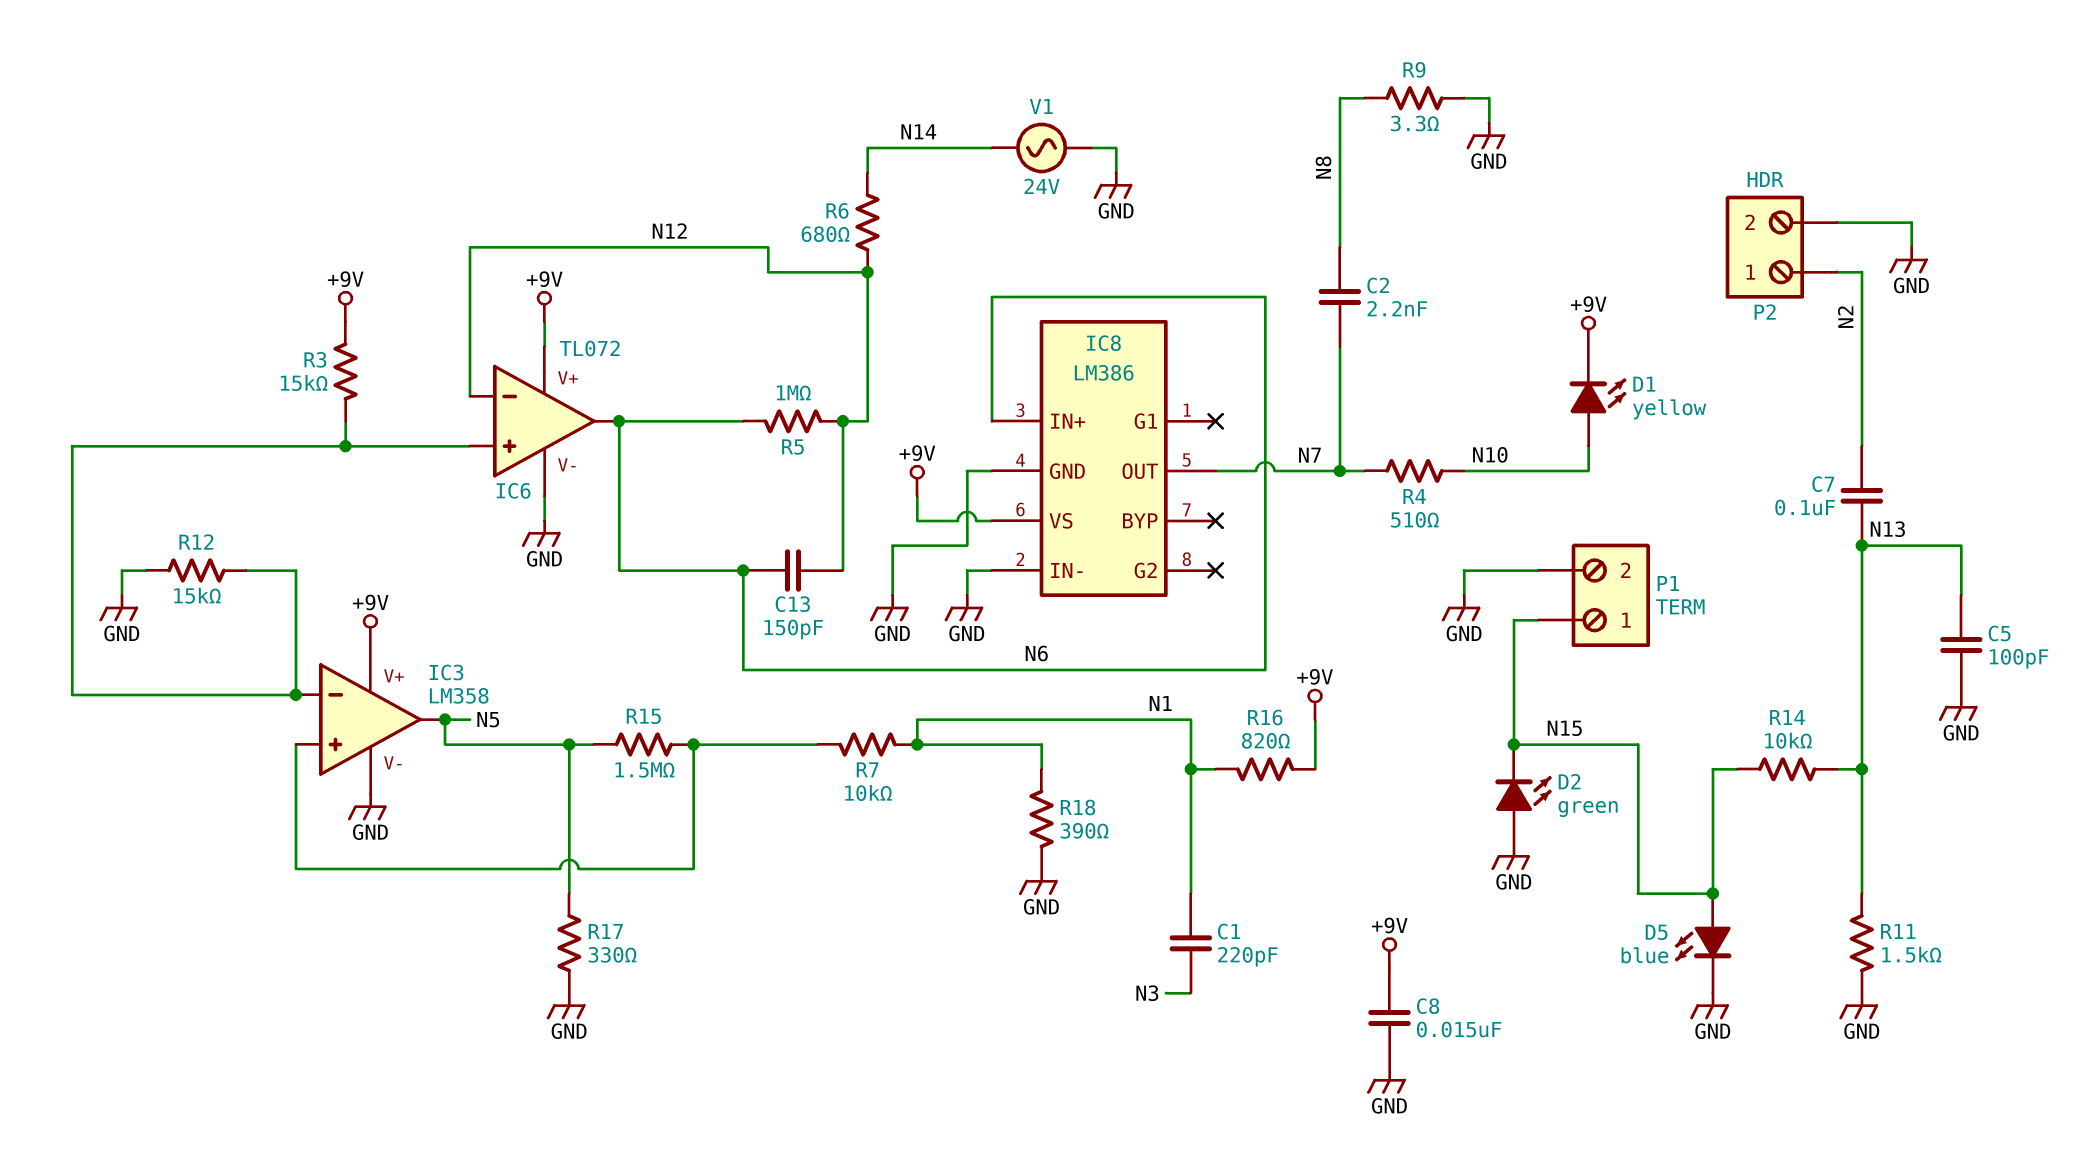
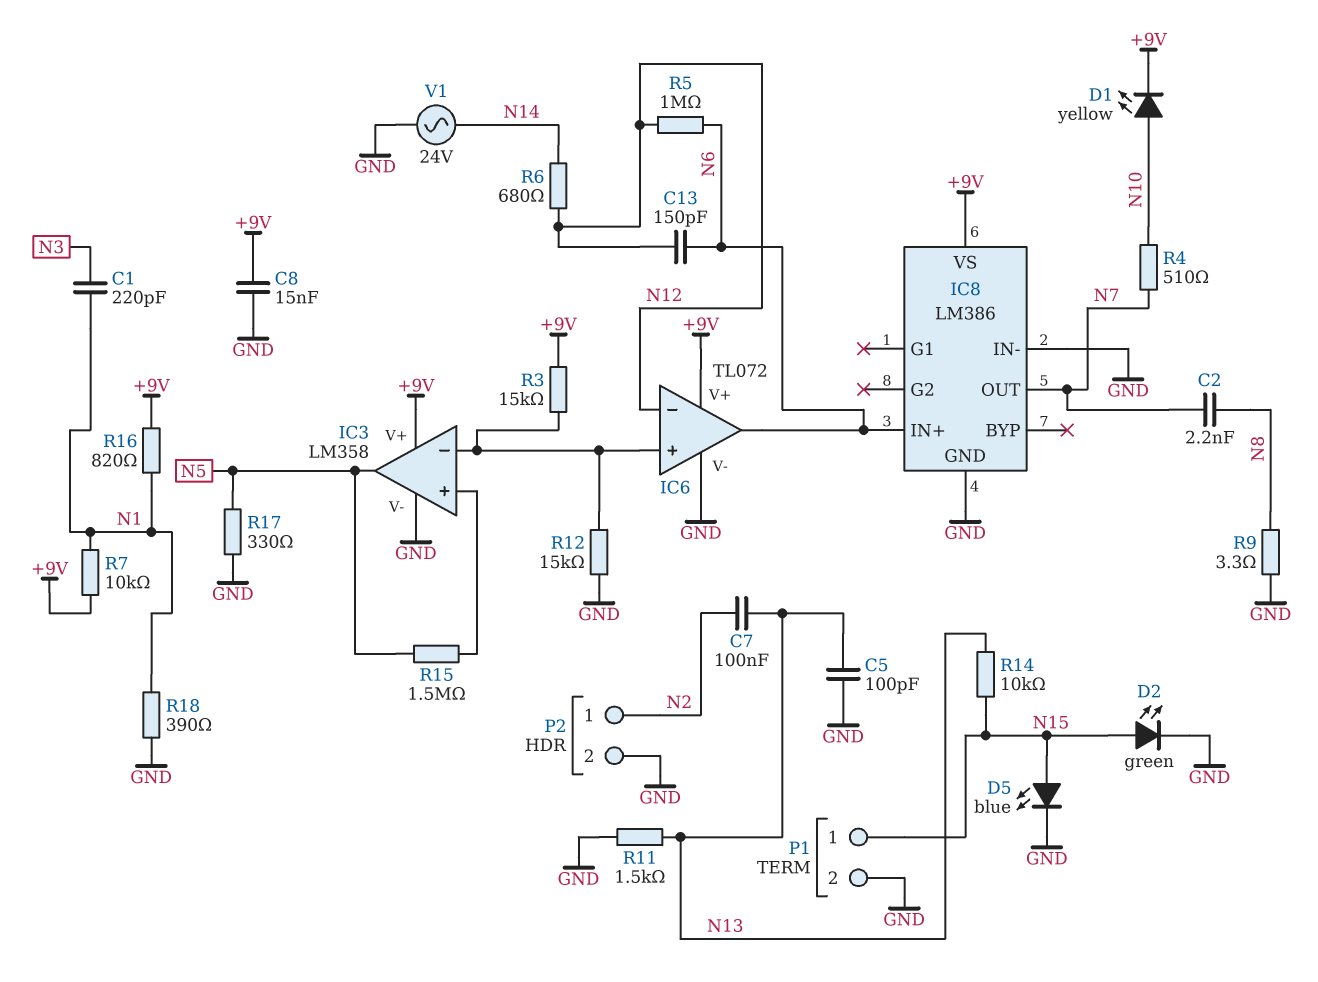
D2: LED green (A GND, K N15) -> LED green (A N15, K GND)
R7: 10k (IC3/in+, N1) -> 10k (+9V, N1)

